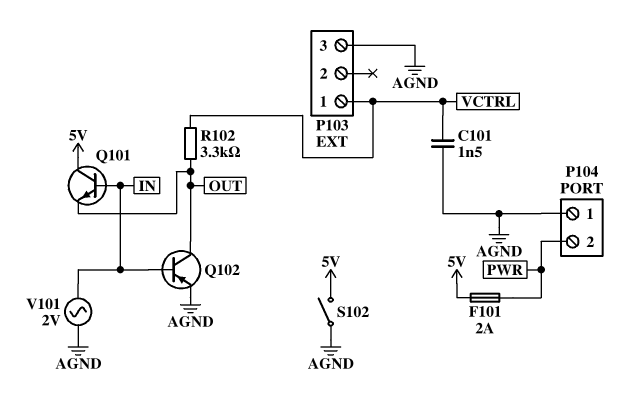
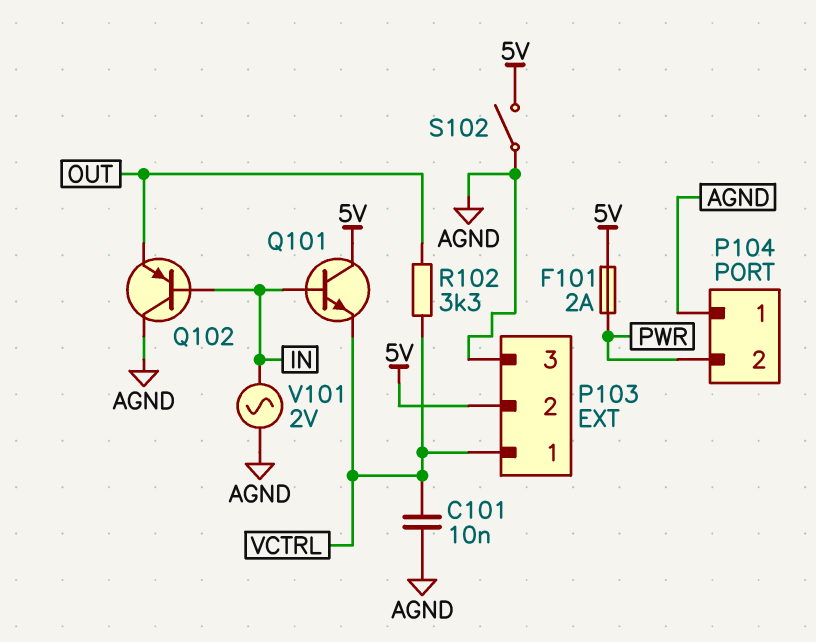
C101: 1.5nF (AGND, VCTRL) -> 10nF (AGND, VCTRL)
P103 pin 2: none -> 5V
Q101: NPN (B IN, C 5V, E OUT) -> NPN (B IN, C 5V, E VCTRL)
Q102: PNP (B IN, C OUT, E AGND) -> PNP (B IN, C AGND, E OUT)

